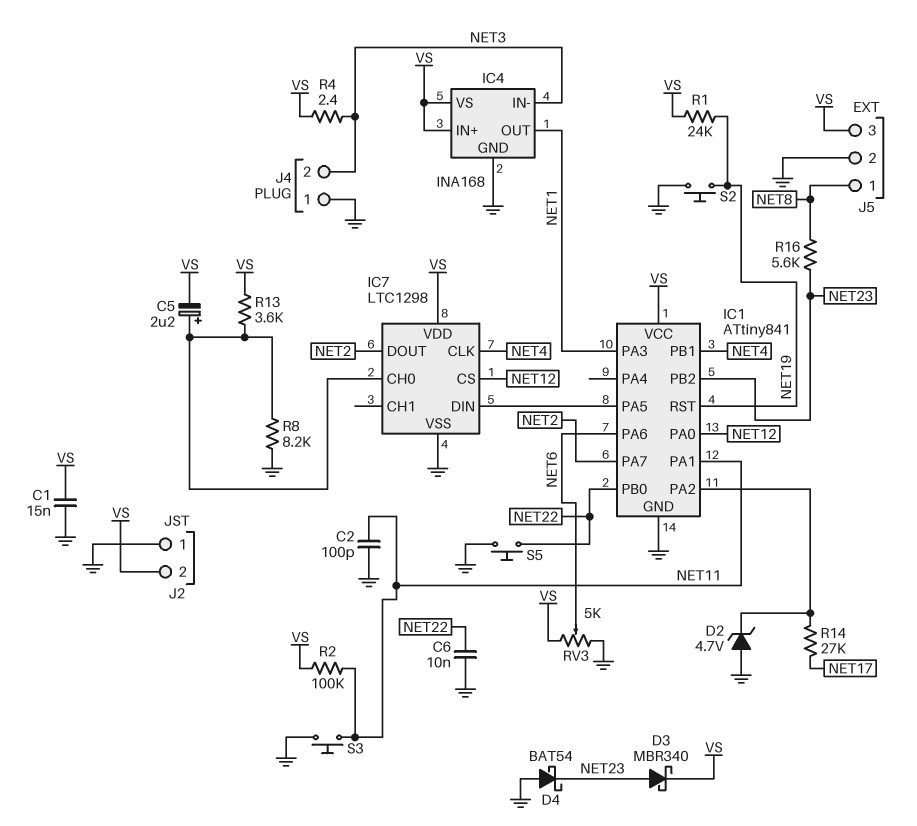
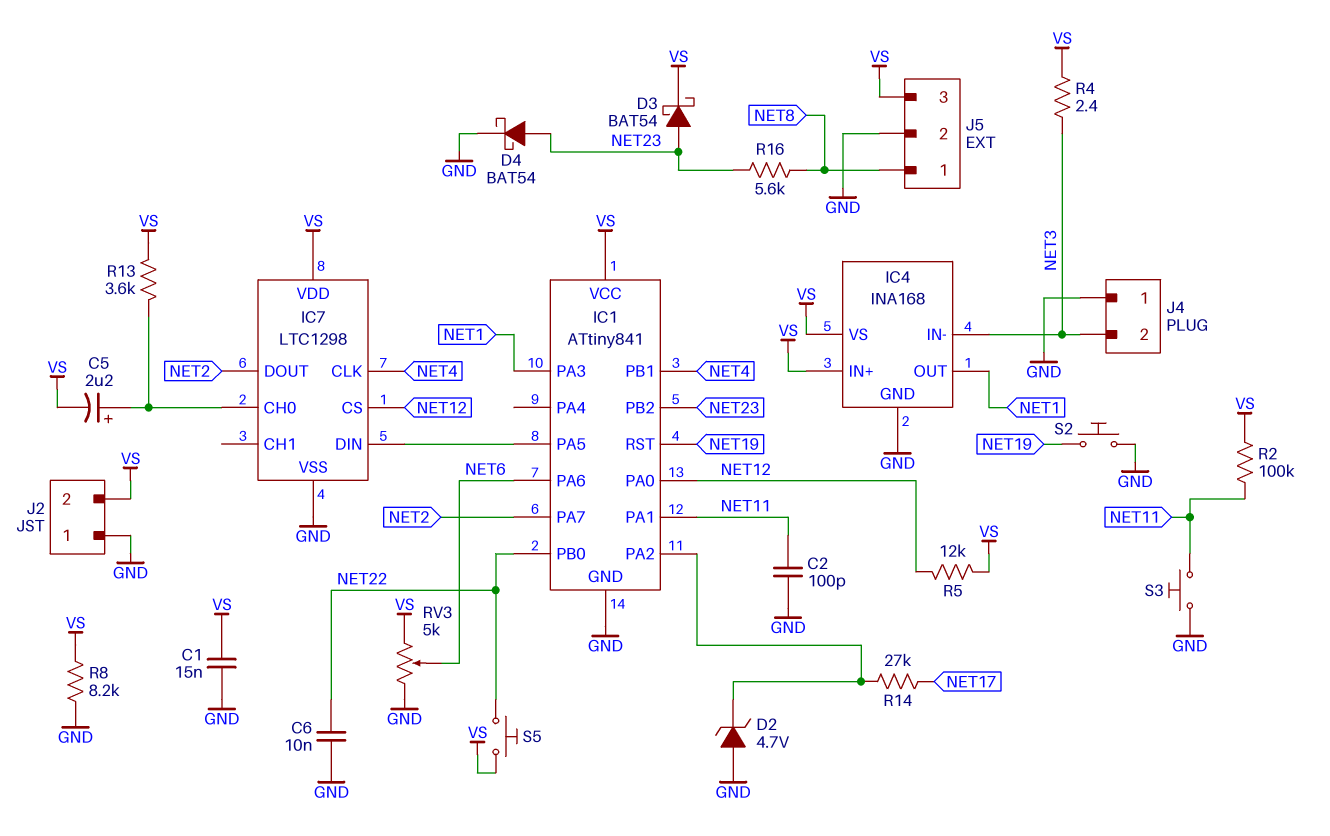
D3: schottky MBR340 (A NET23, K VS) -> schottky BAT54 (A NET23, K VS)
D4: schottky BAT54 (A GND, K NET23) -> schottky BAT54 (A NET23, K GND)
R1: 24k (NET19, VS) -> none
R5: none -> 12k (NET12, VS)
R8: 8.2k (GND, IC7/CH0) -> 8.2k (GND, VS)
S5: button (GND, NET22) -> button (NET22, VS)

